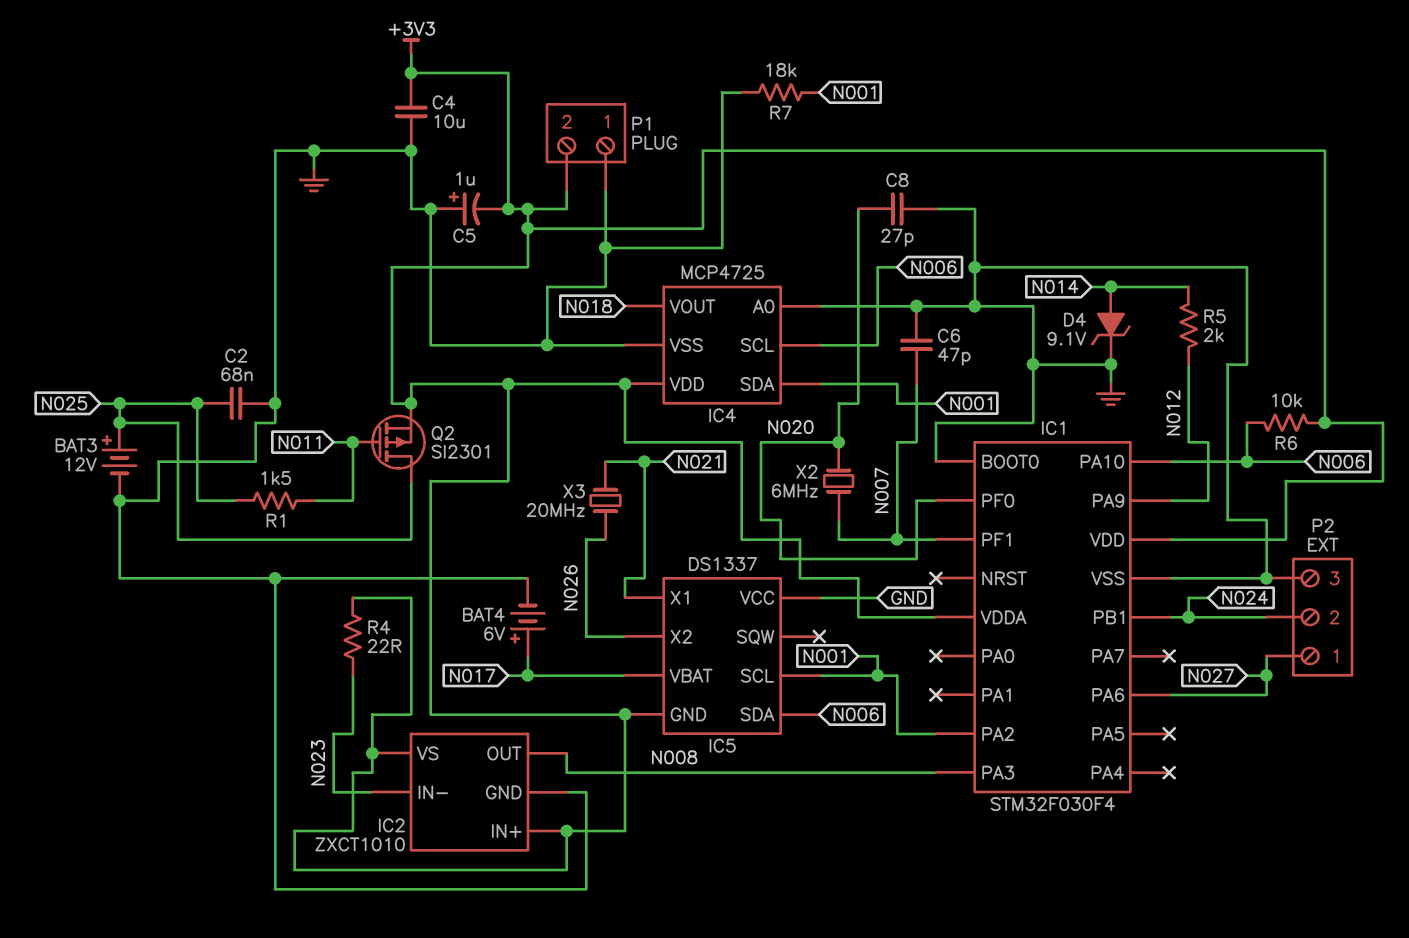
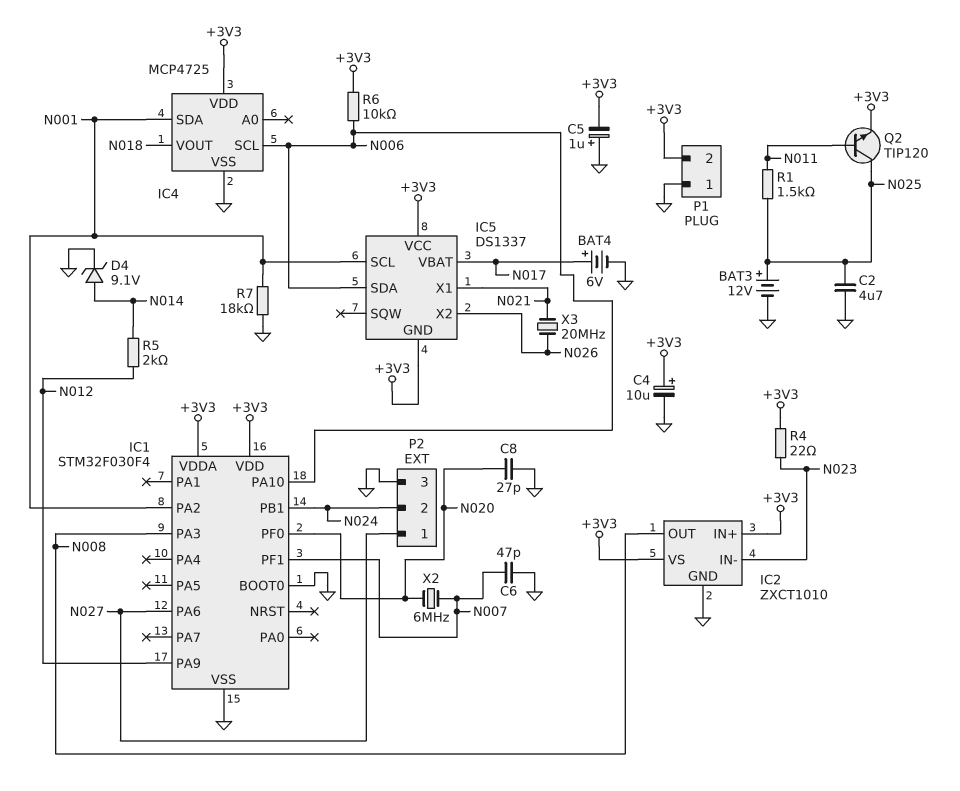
C2: 68nF (GND, N025) -> 4.7uF (GND, N025)
C4: 10uF (+3V3, GND) -> 10uF (plus +3V3, minus GND)
IC4 pin A0: GND -> none
IC5 pin VCC: GND -> +3V3
Q2: PMOS SI2301 (G N011, D N025, S +3V3) -> NPN TIP120 (B N011, C N025, E +3V3)

